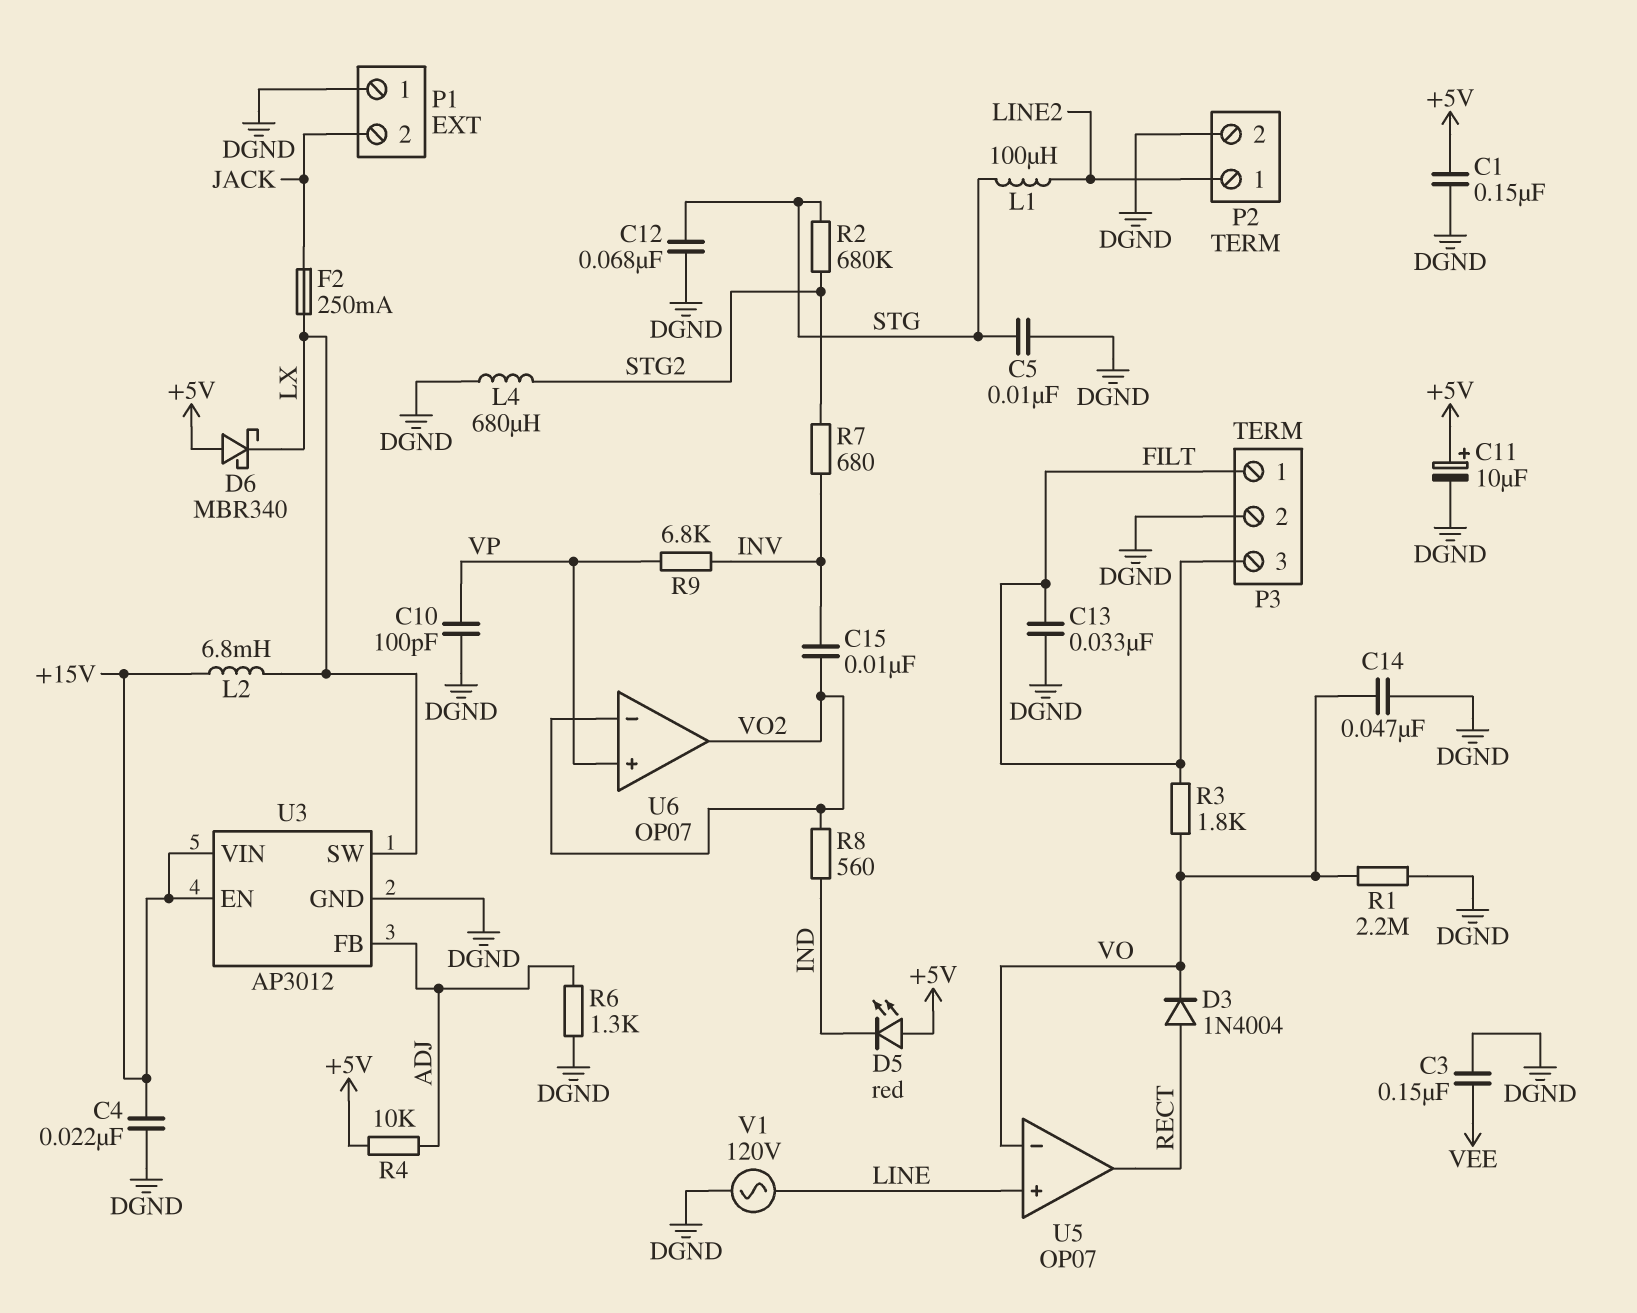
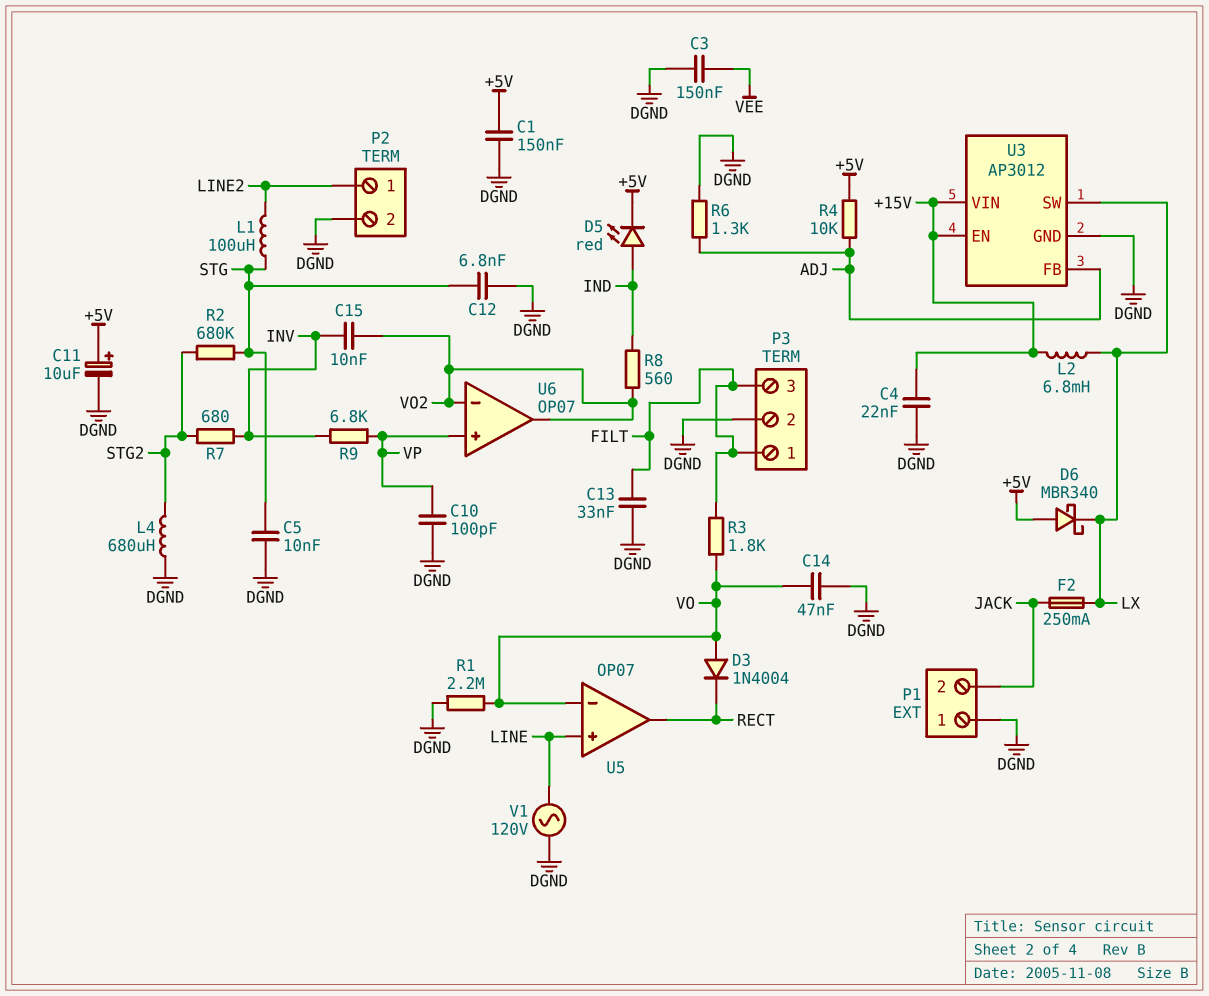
C12: 68nF (DGND, STG) -> 6.8nF (DGND, STG)
D3: diode 1N4004 (A RECT, K VO) -> diode 1N4004 (A VO, K RECT)
D5: LED red (A +5V, K IND) -> LED red (A IND, K +5V)

